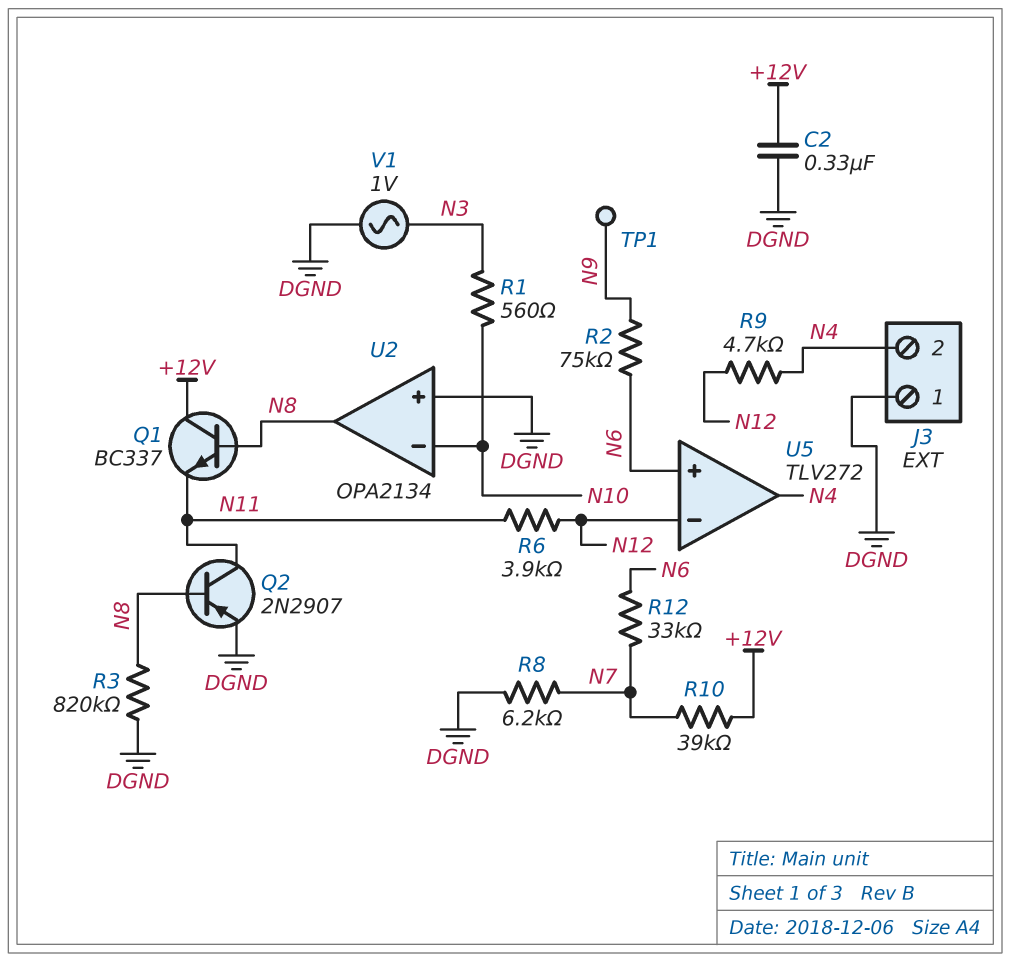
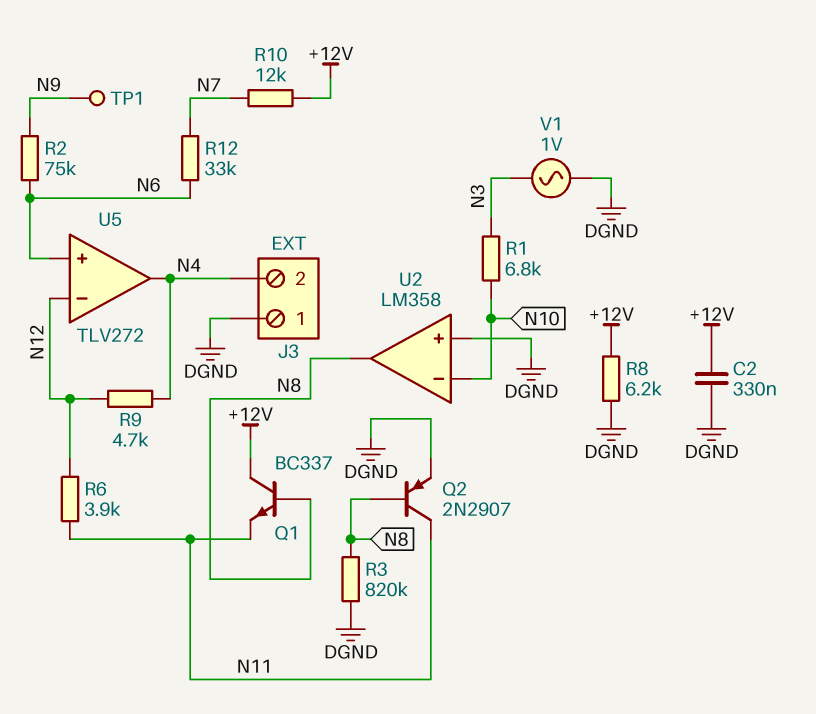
R1: 560 (N3, N10) -> 6.8k (N3, N10)
R8: 6.2k (DGND, N7) -> 6.2k (+12V, DGND)
R10: 39k (+12V, N7) -> 12k (+12V, N7)
U2: OPA2134 -> LM358

